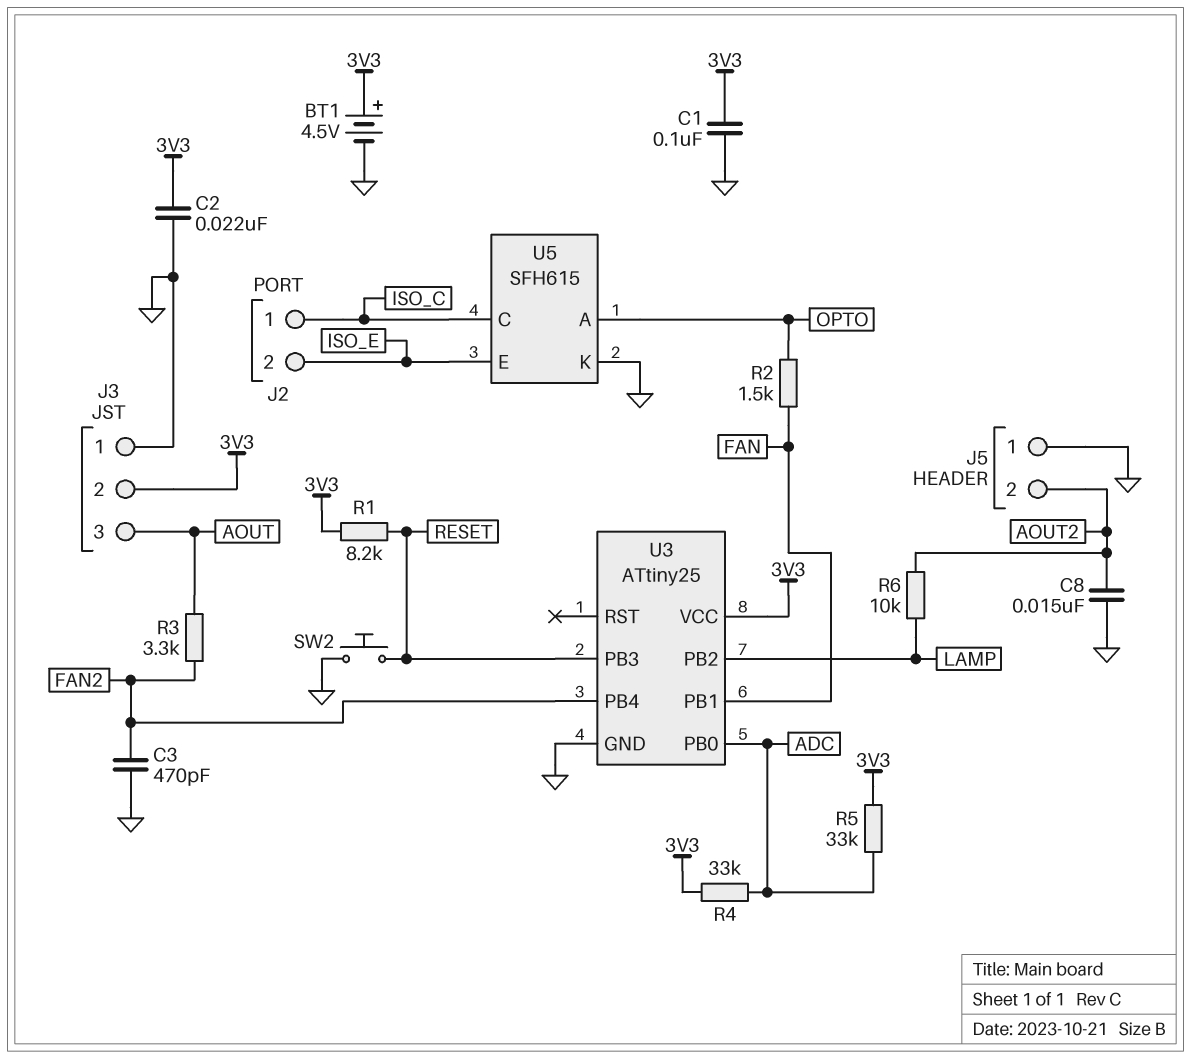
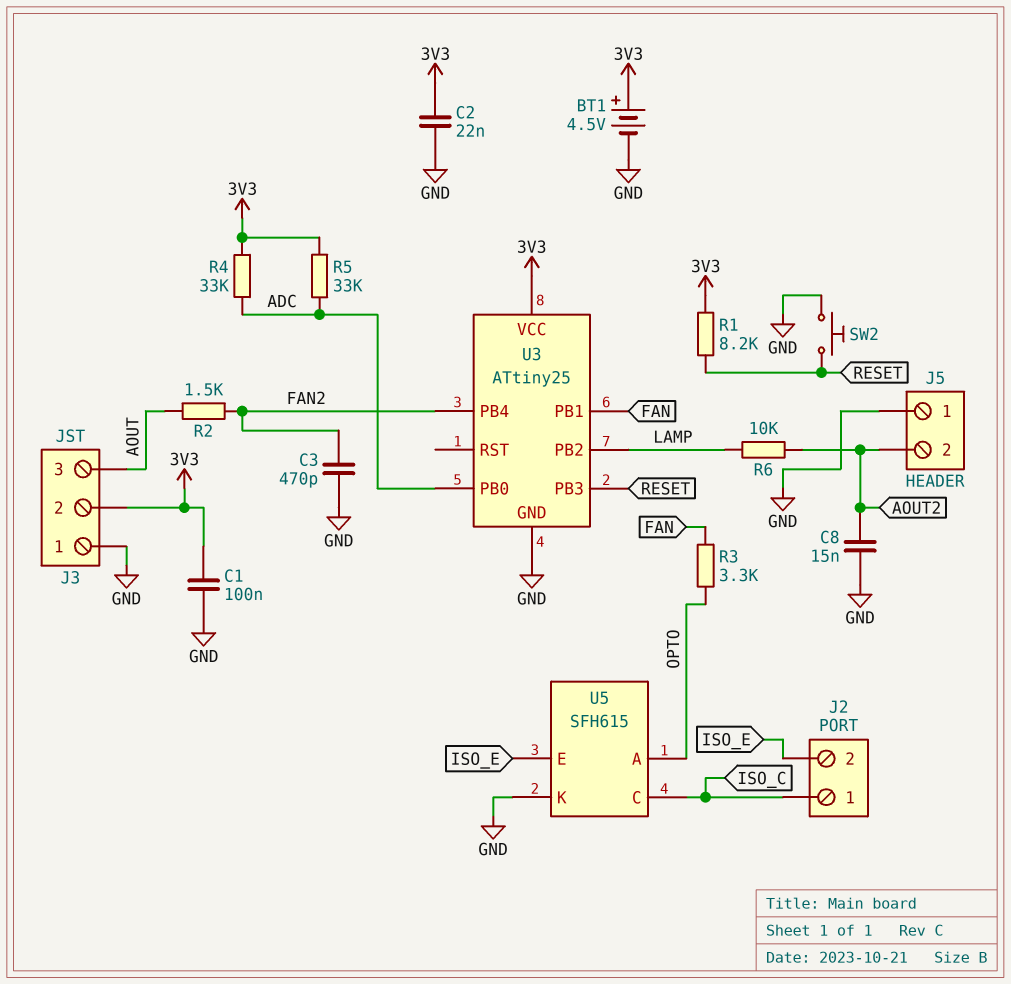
R2: 1.5k (FAN, OPTO) -> 1.5k (AOUT, FAN2)
R3: 3.3k (AOUT, FAN2) -> 3.3k (FAN, OPTO)

